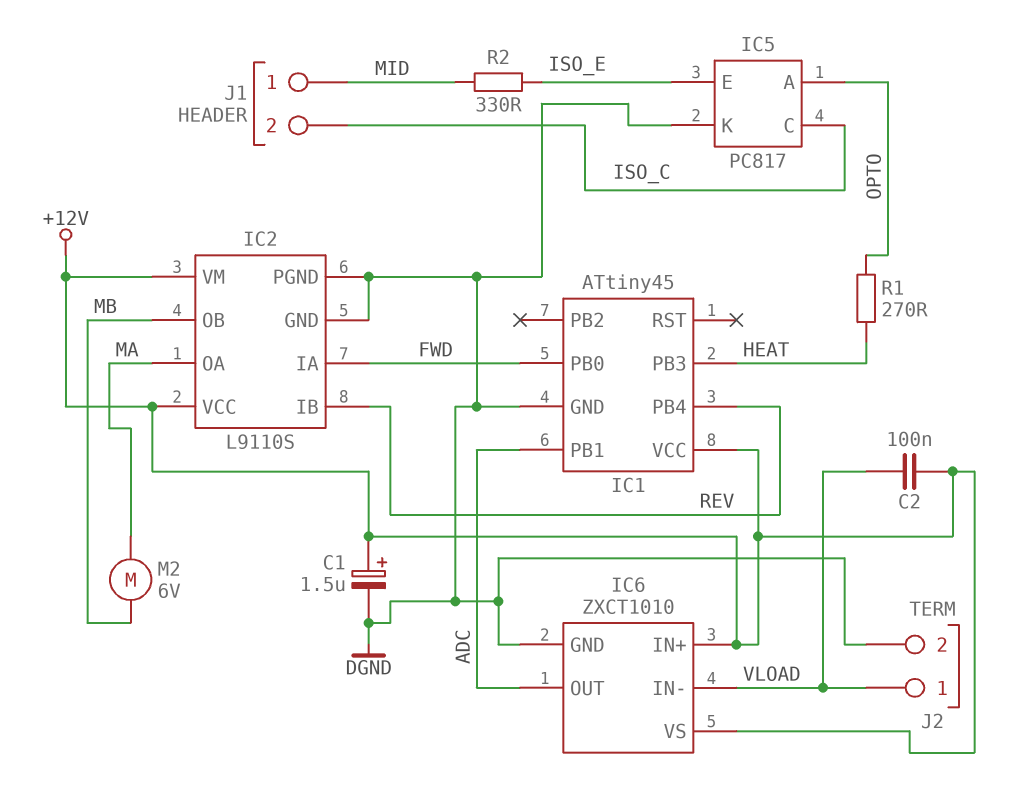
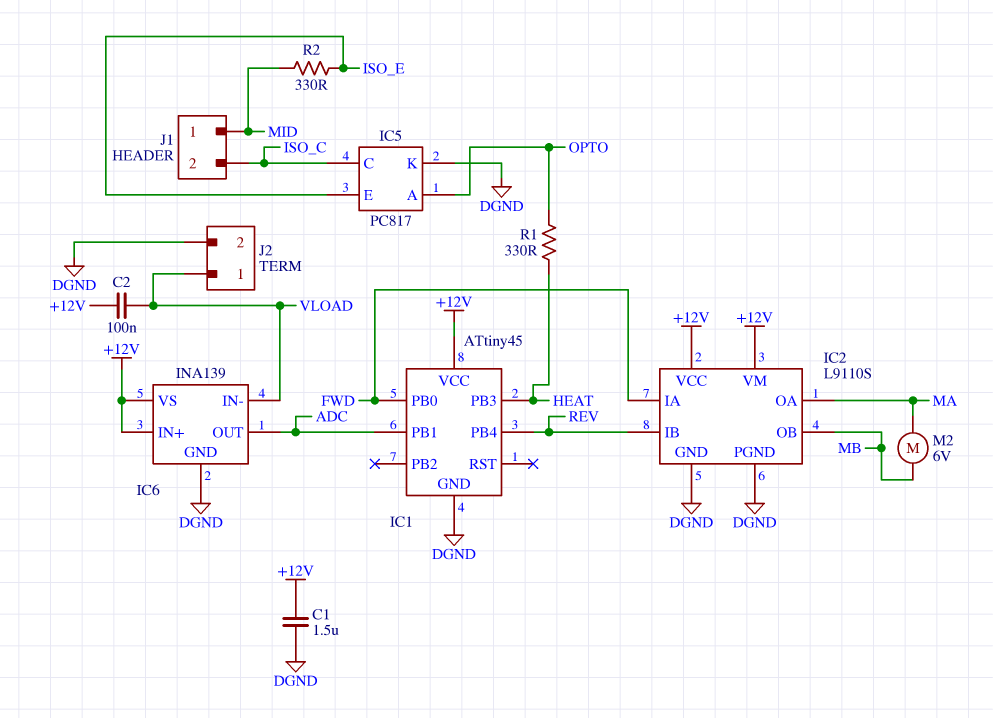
C1: 1.5uF (plus +12V, minus DGND) -> 1.5uF (+12V, DGND)
IC6: ZXCT1010 -> INA139
R1: 270 (HEAT, OPTO) -> 330 (HEAT, OPTO)

